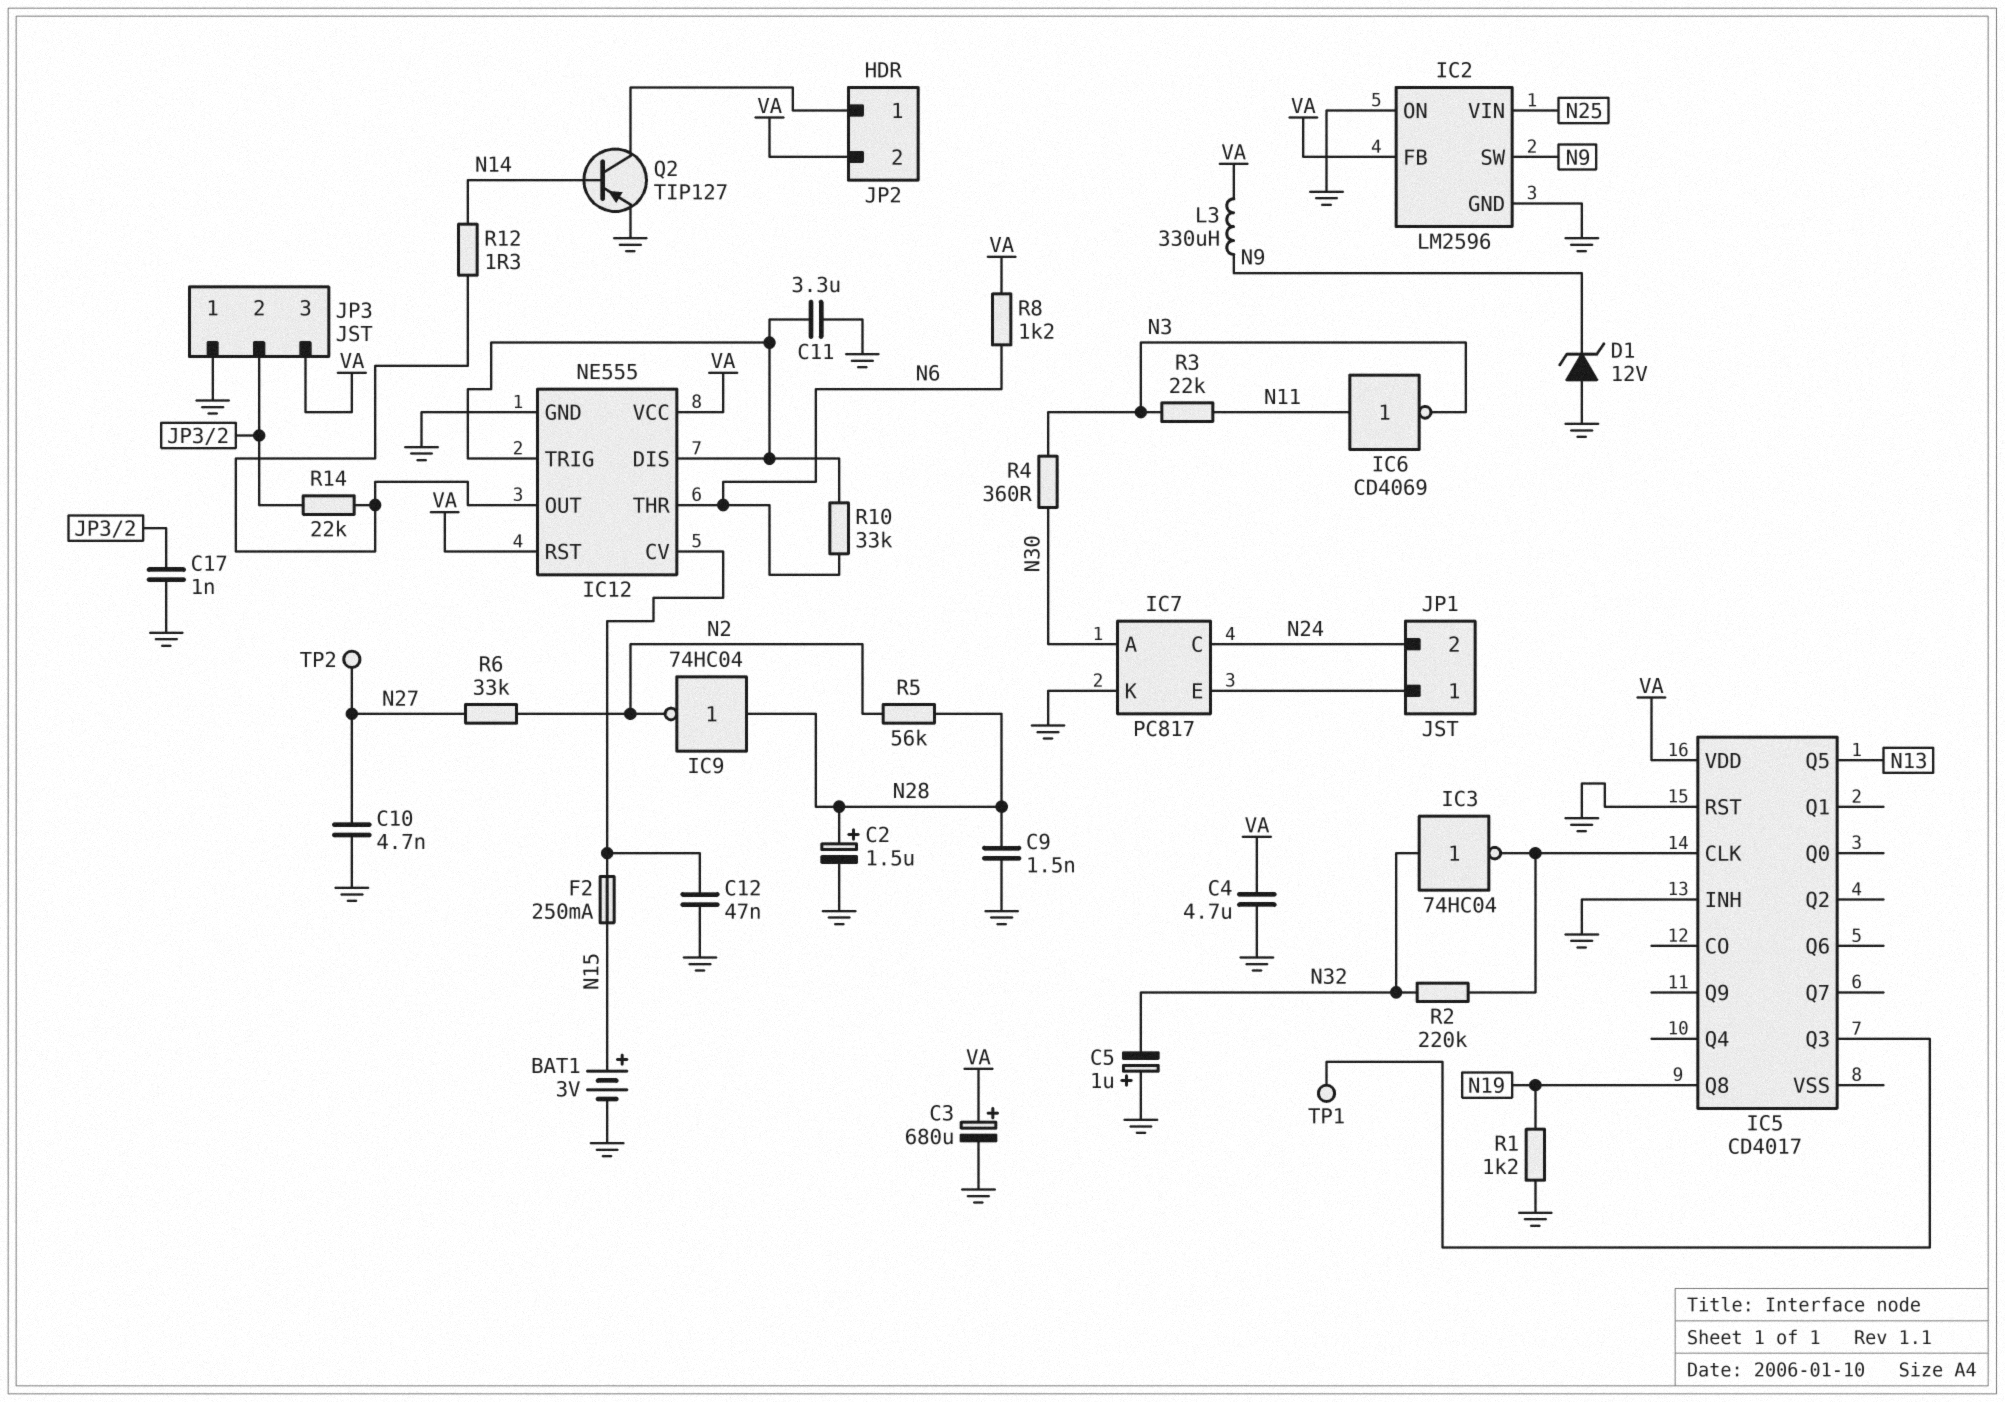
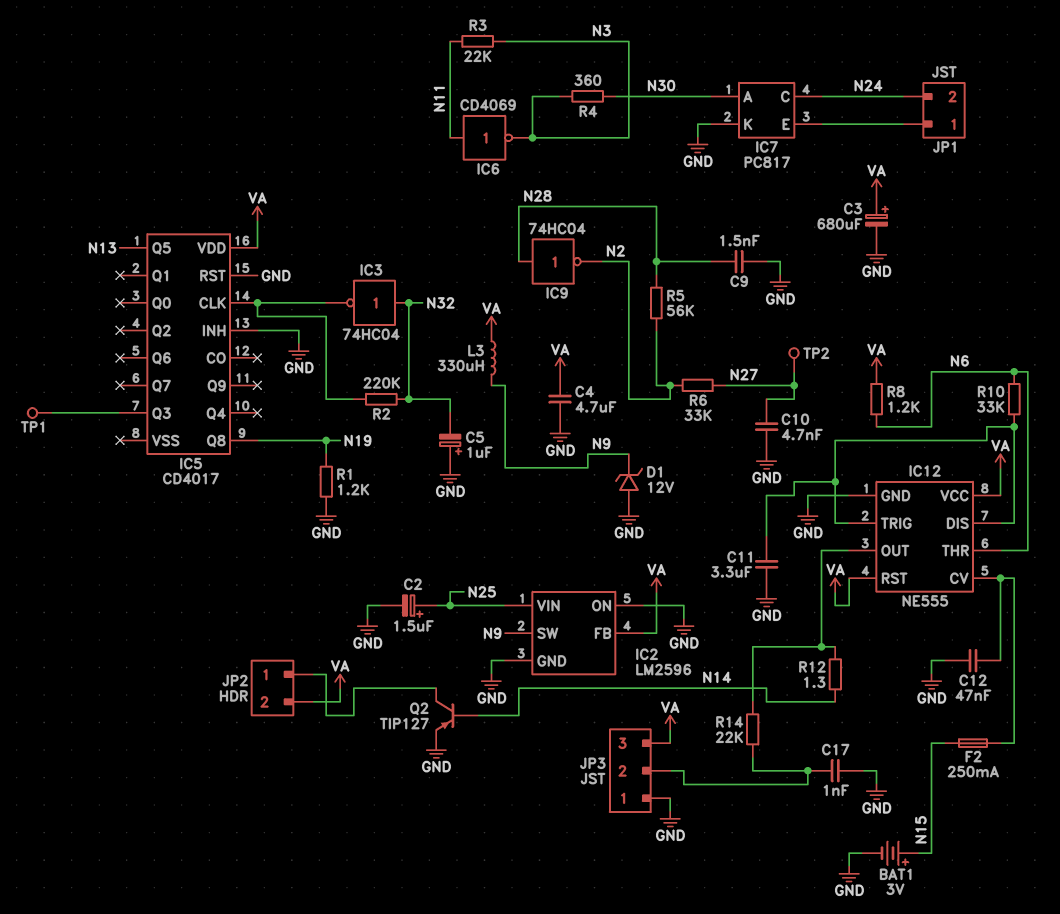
C2: 1.5uF (plus N28, minus GND) -> 1.5uF (plus N25, minus GND)

